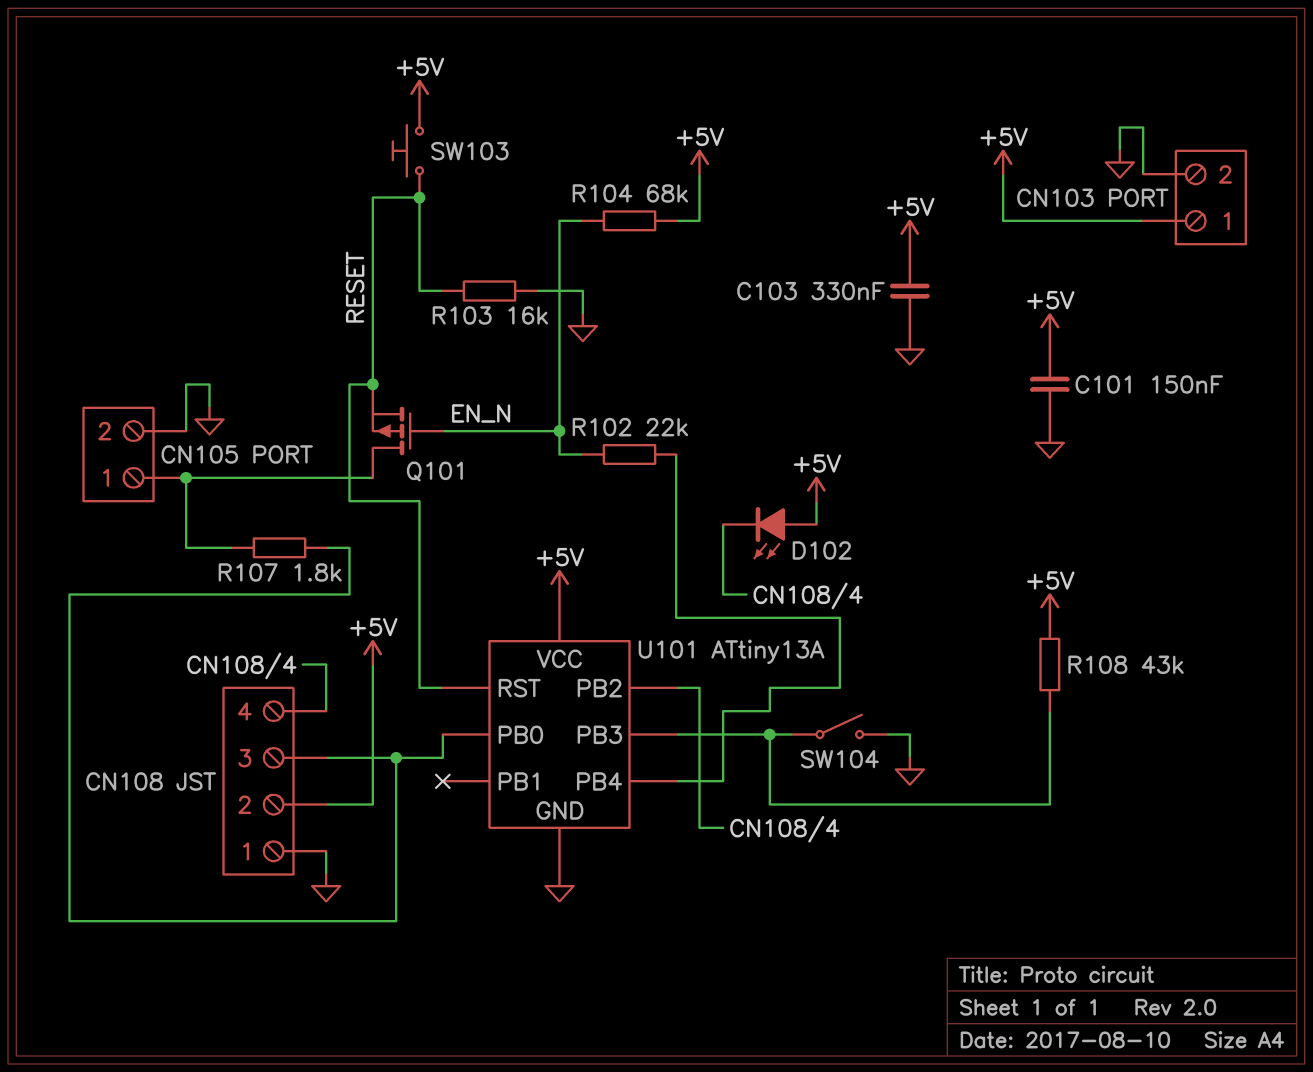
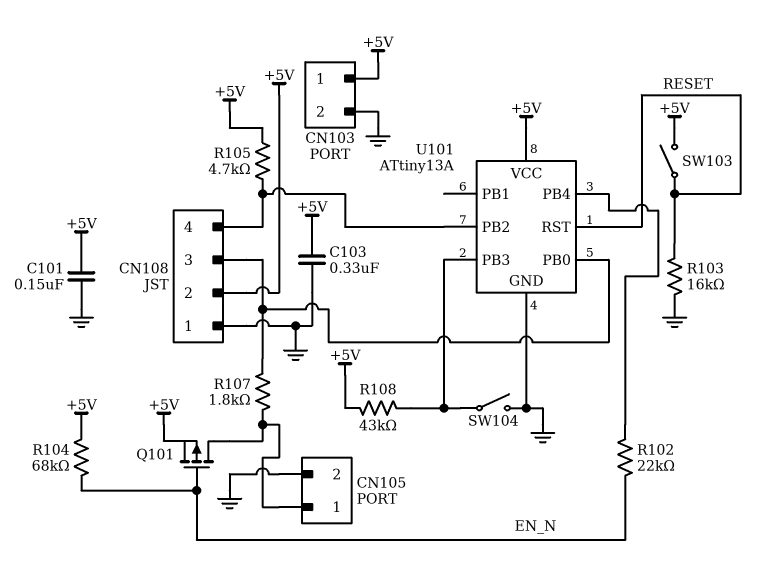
D102: LED (A +5V, K CN108/4) -> none
Q101: PMOS (G EN_N, D CN105/1, S RESET) -> PMOS (G EN_N, D CN105/1, S +5V)
R105: none -> 4.7k (+5V, CN108/4)
SW103: button (+5V, RESET) -> switch (+5V, RESET)

